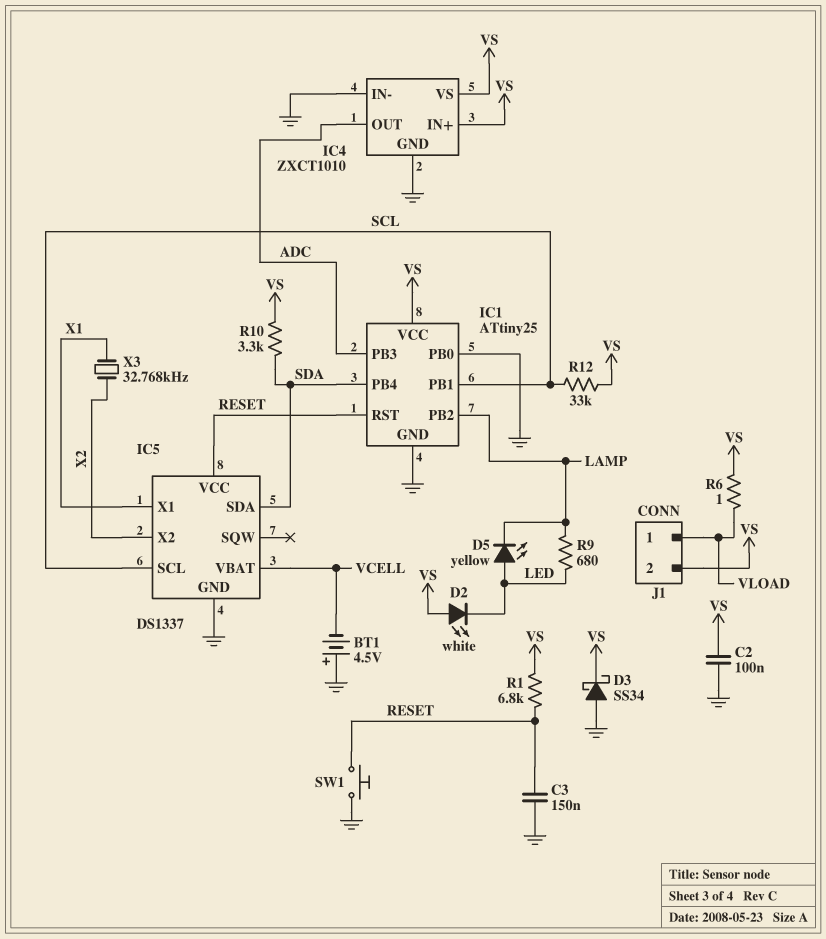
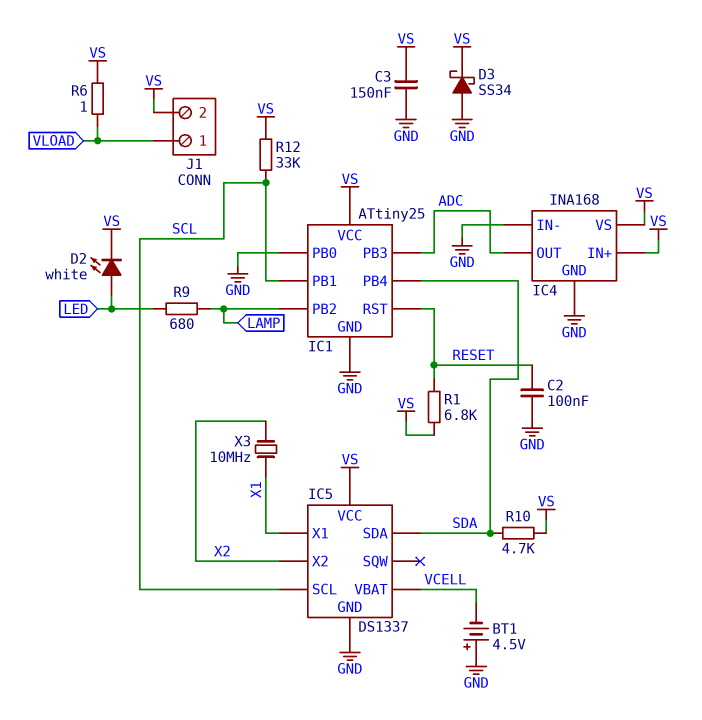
C2: 100nF (GND, VS) -> 100nF (GND, RESET)
C3: 150nF (GND, RESET) -> 150nF (GND, VS)
D2: LED white (A VS, K LED) -> LED white (A LED, K VS)
D5: LED yellow (A LED, K LAMP) -> none
IC4: ZXCT1010 -> INA168
IC5 pin VCC: RESET -> VS
R10: 3.3k (SDA, VS) -> 4.7k (SDA, VS)
SW1: button (GND, RESET) -> none
X3: 32.768kHz (X1, X2) -> 10MHz (X1, X2)

